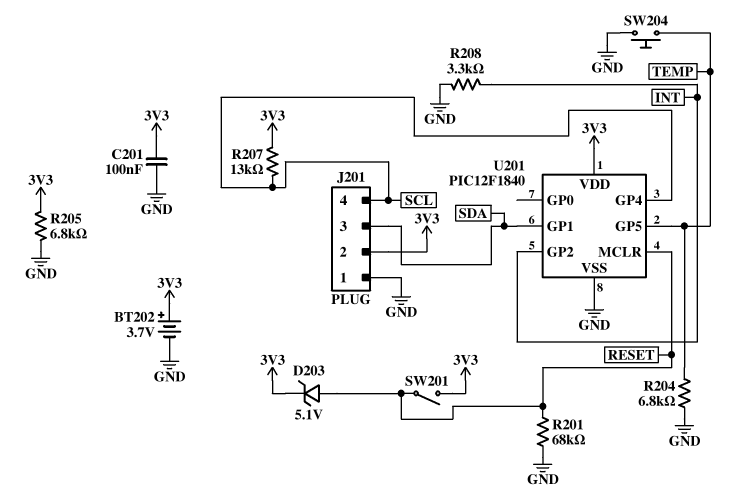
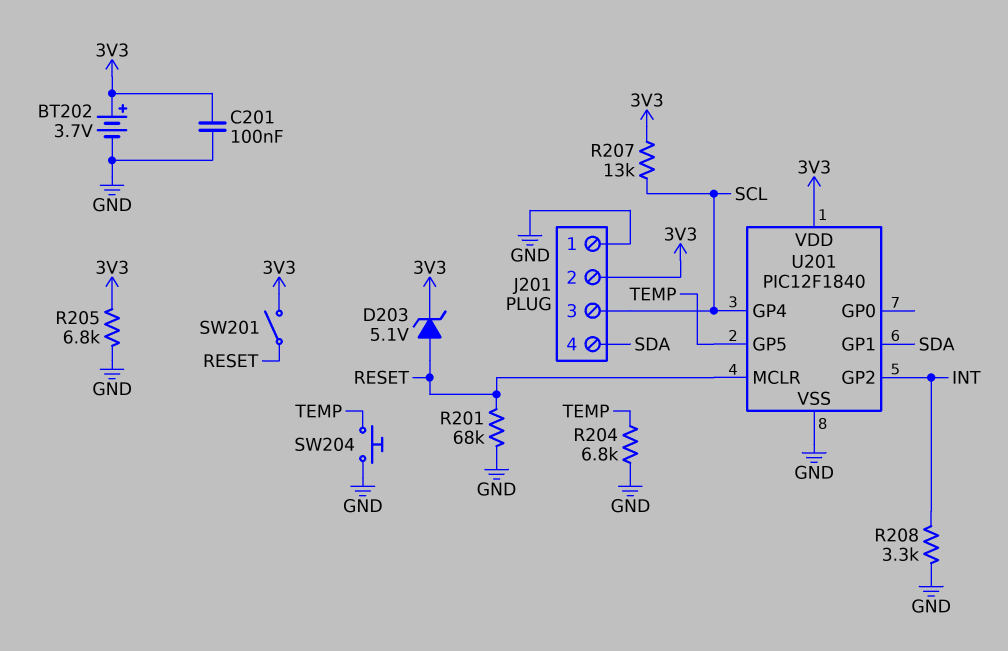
J201 pin 3: SDA -> SCL
J201 pin 4: SCL -> SDA

